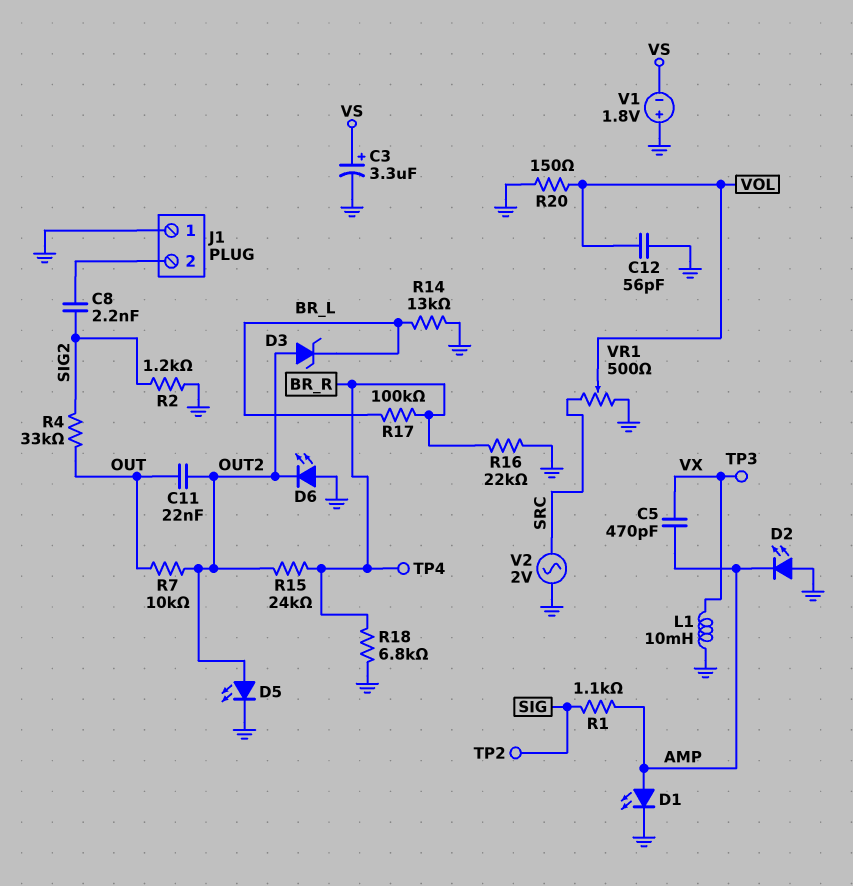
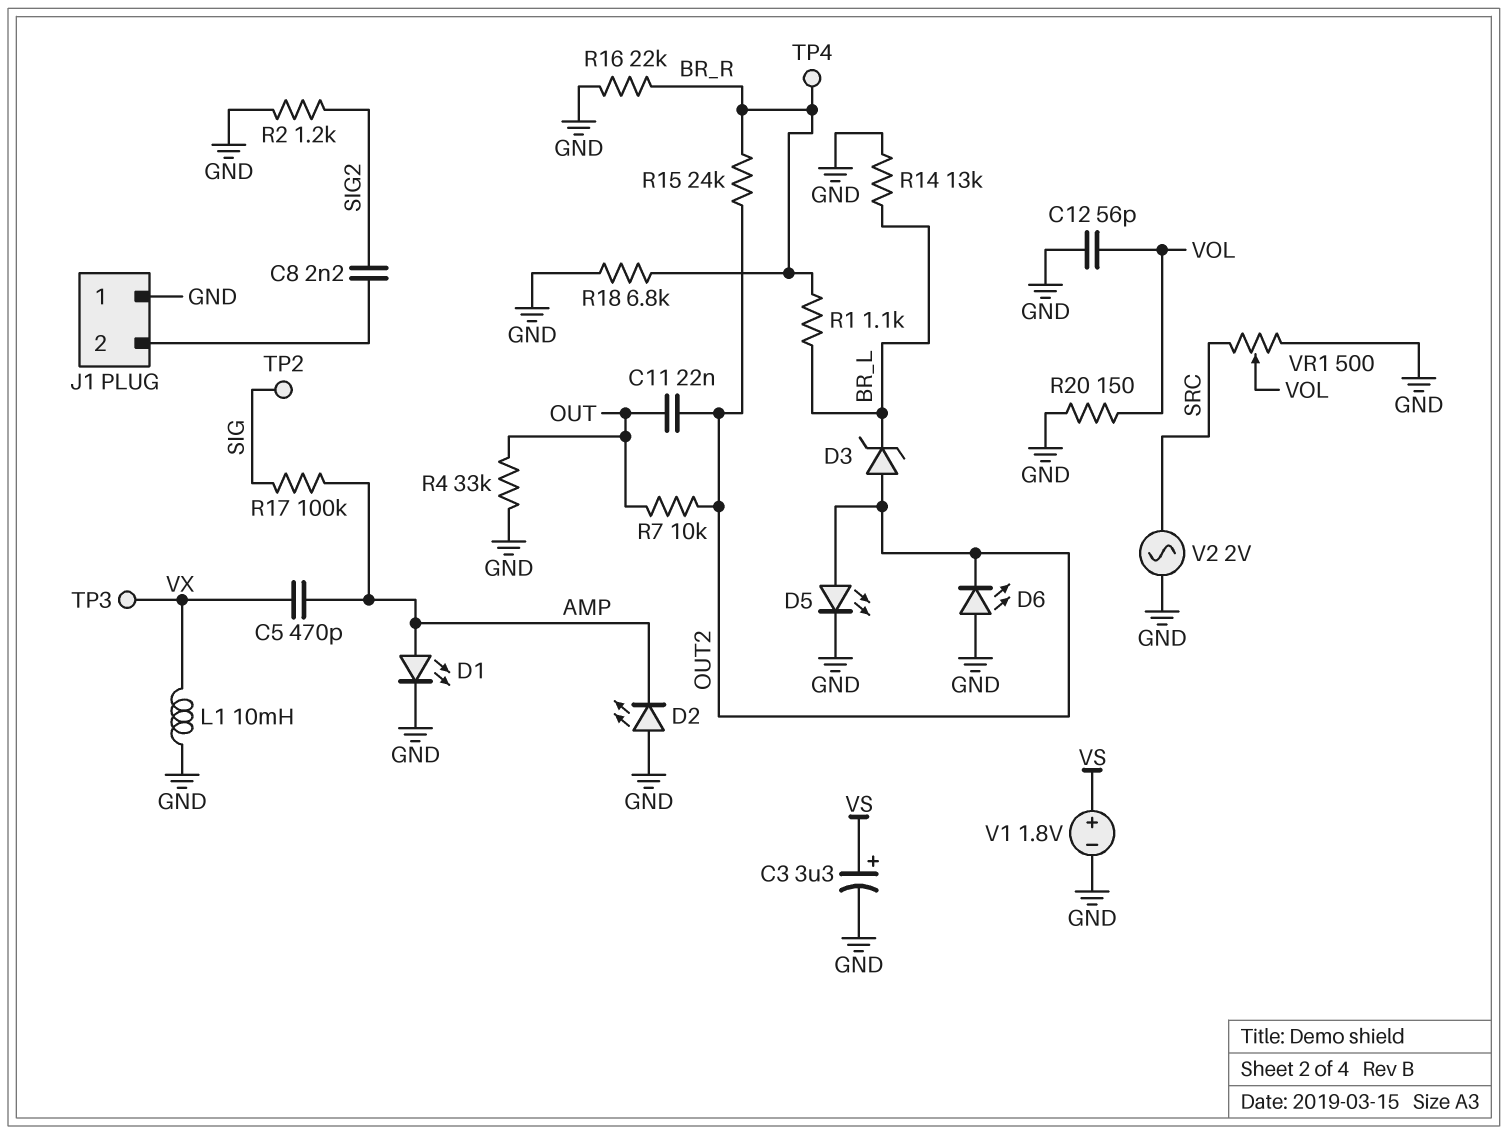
R1: 1.1k (AMP, SIG) -> 1.1k (BR_L, BR_R)
R4: 33k (OUT, SIG2) -> 33k (GND, OUT)
R17: 100k (BR_L, BR_R) -> 100k (AMP, SIG)
V1: 1.8V (plus GND, minus VS) -> 1.8V (plus VS, minus GND)

